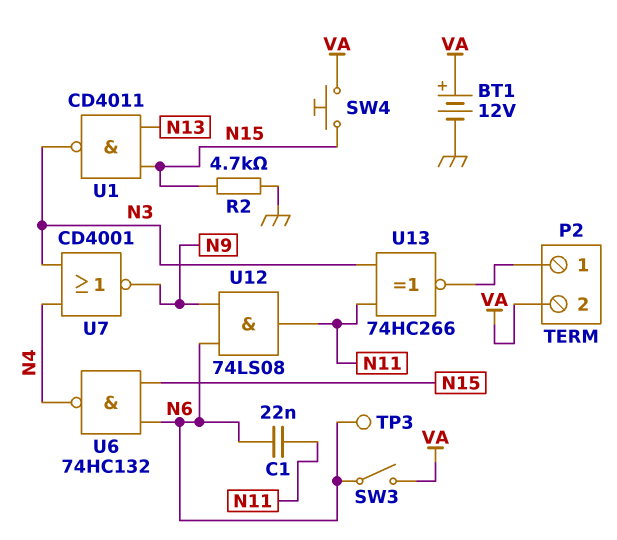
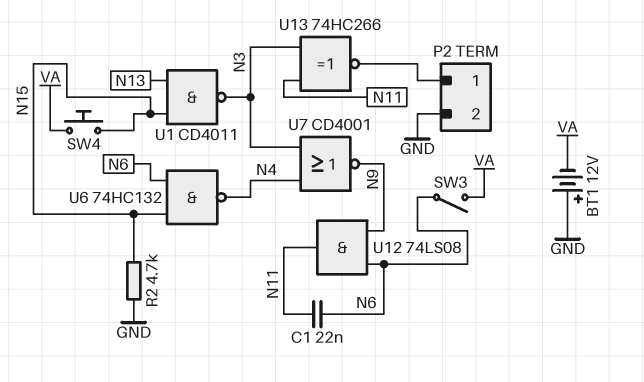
BT1: 12V (plus VA, minus GND) -> 12V (plus GND, minus VA)
P2 pin 2: VA -> GND
TP3: test point (N6) -> none

